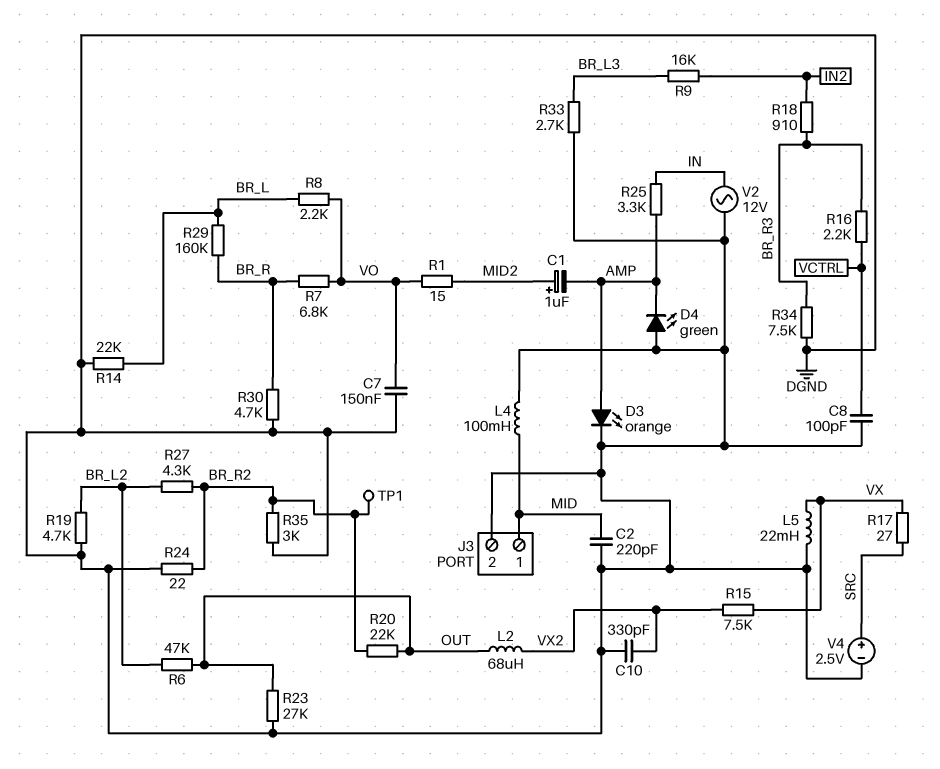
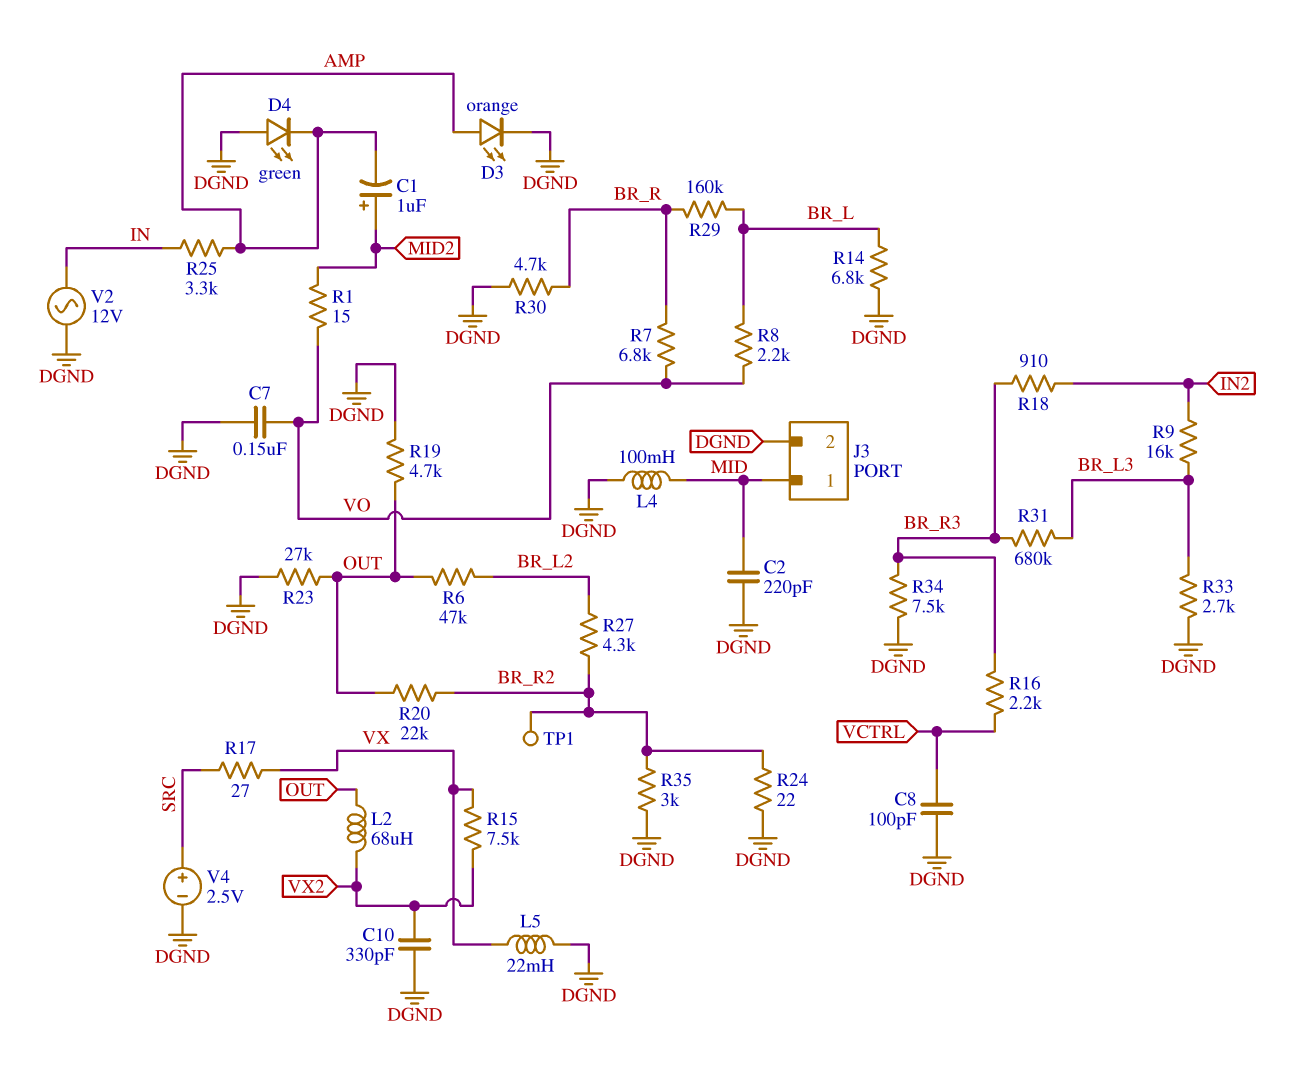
R14: 22k (BR_L, DGND) -> 6.8k (BR_L, DGND)
R19: 4.7k (BR_L2, DGND) -> 4.7k (DGND, OUT)
R31: none -> 680k (BR_L3, BR_R3)

